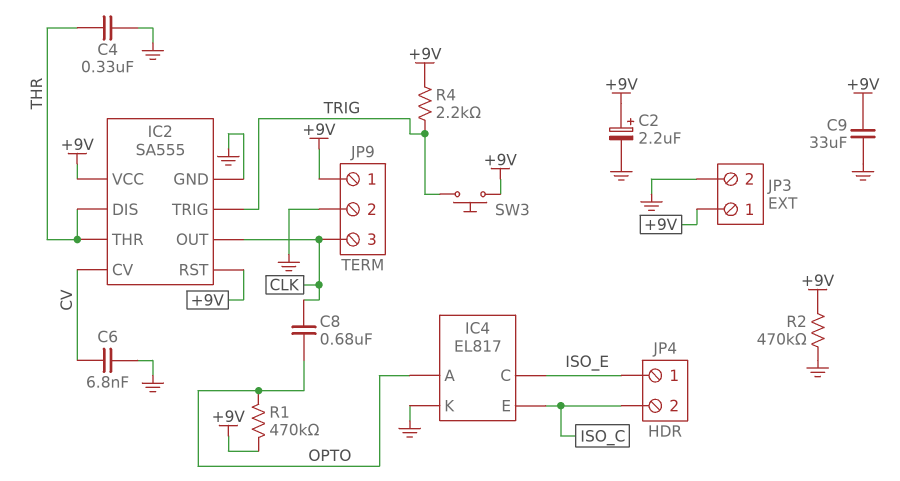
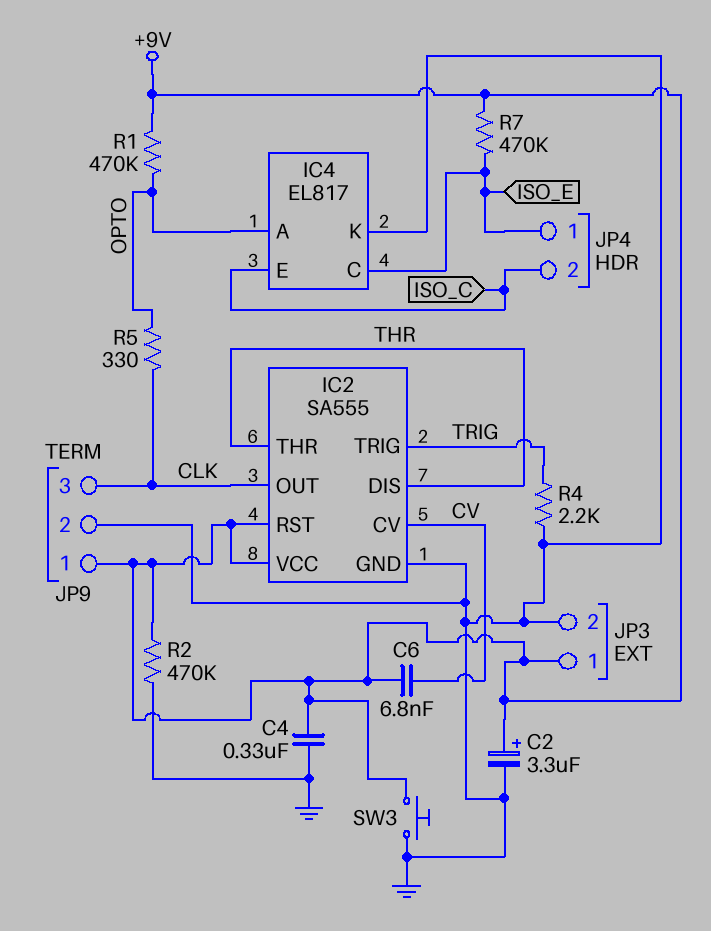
C2: 2.2uF (plus +9V, minus GND) -> 3.3uF (plus +9V, minus GND)
C4: 330nF (GND, THR) -> 330nF (+9V, GND)
C6: 6.8nF (CV, GND) -> 6.8nF (+9V, CV)
C8: 680nF (CLK, OPTO) -> none
C9: 33uF (+9V, GND) -> none
R4: 2.2k (+9V, TRIG) -> 2.2k (GND, TRIG)
R5: none -> 330 (CLK, OPTO)
R7: none -> 470k (+9V, ISO_E)
SW3: button (+9V, TRIG) -> button (+9V, GND)

